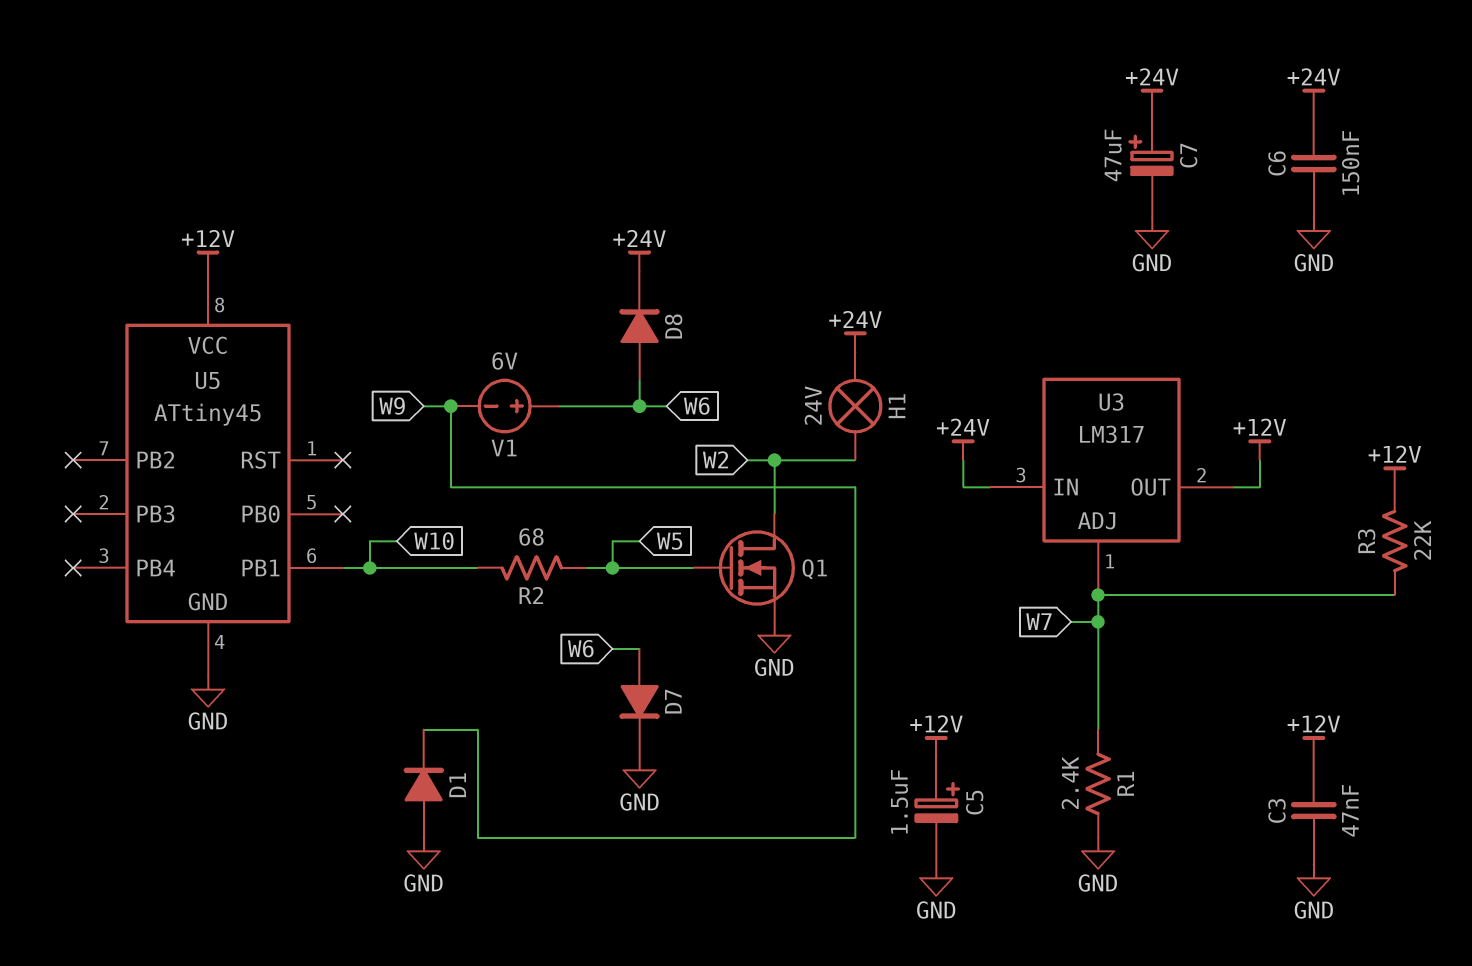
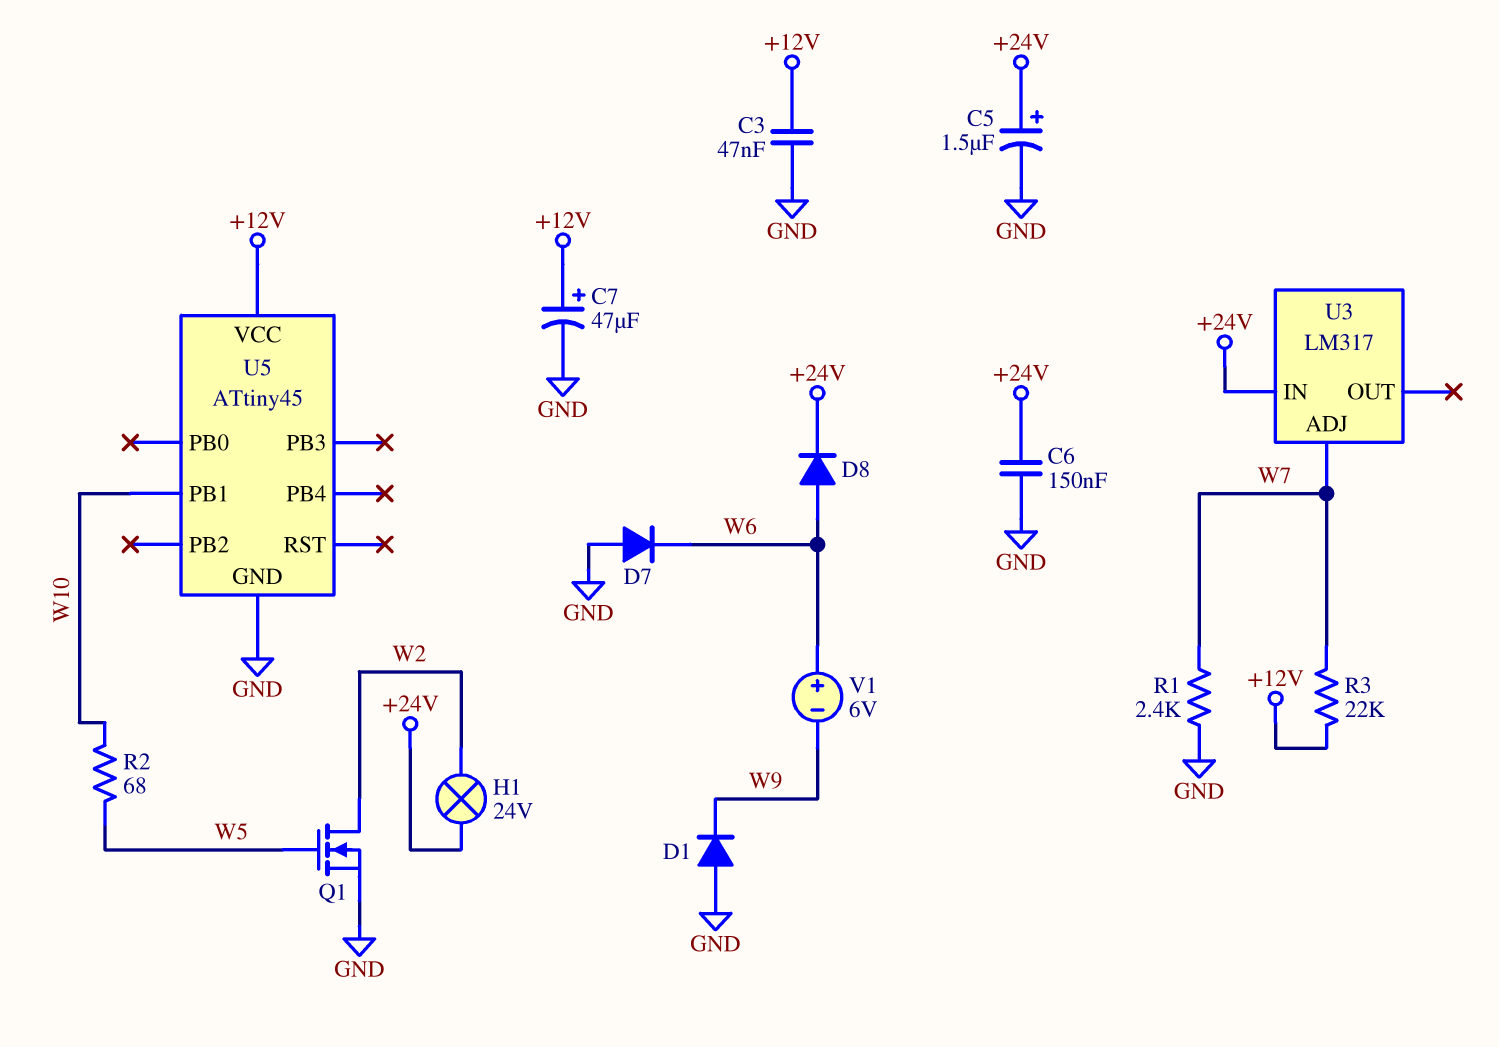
C5: 1.5uF (plus +12V, minus GND) -> 1.5uF (plus +24V, minus GND)
C7: 47uF (plus +24V, minus GND) -> 47uF (plus +12V, minus GND)
D7: diode (A W6, K GND) -> diode (A GND, K W6)
U3 pin OUT: +12V -> none

